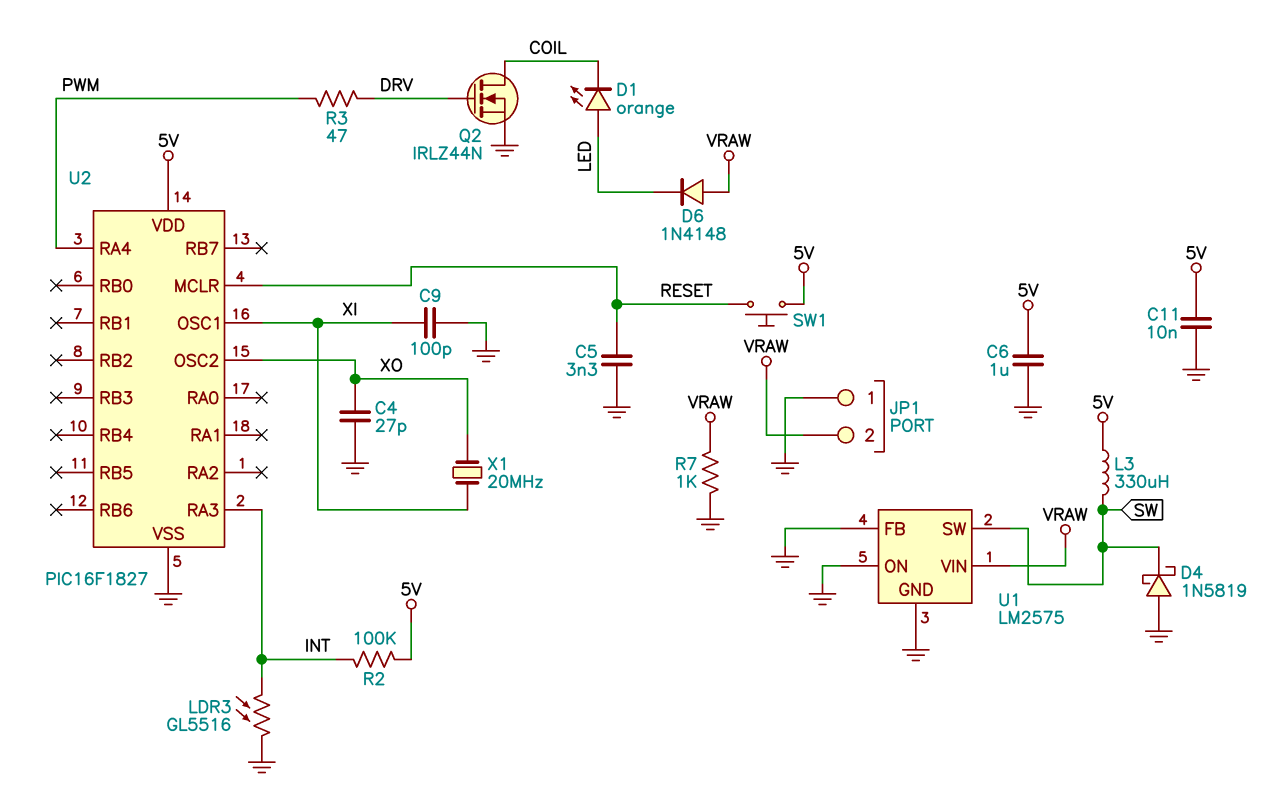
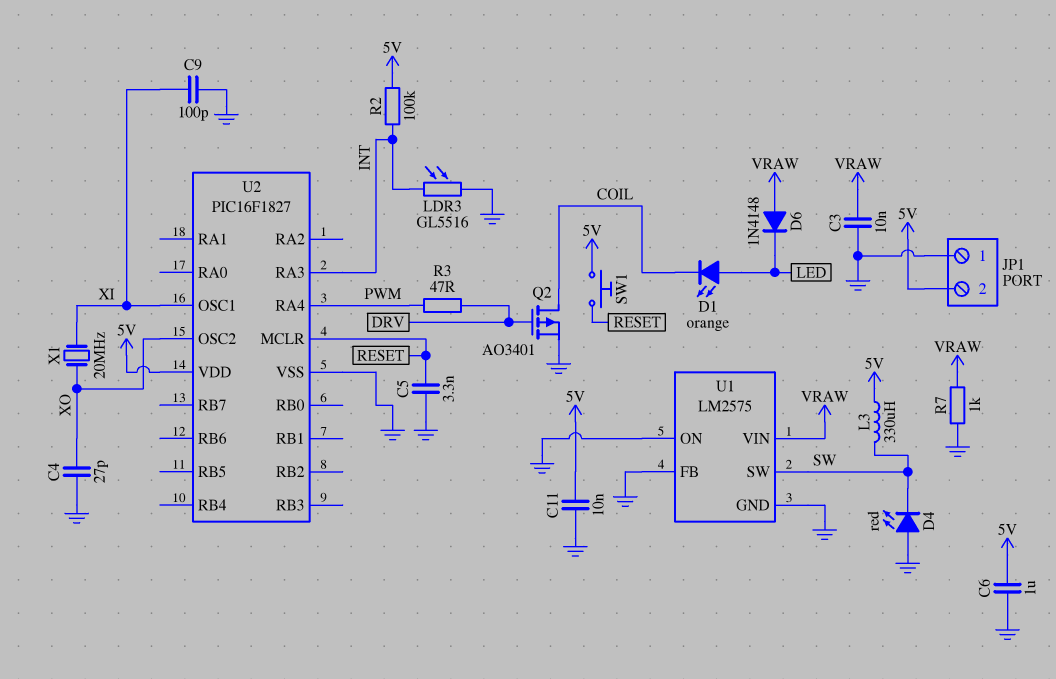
C3: none -> 10nF (GND, VRAW)
D4: schottky 1N5819 (A GND, K SW) -> LED red (A GND, K SW)
JP1 pin 2: VRAW -> 5V
Q2: NMOS IRLZ44N (G DRV, D COIL, S GND) -> PMOS AO3401 (G DRV, D COIL, S GND)

